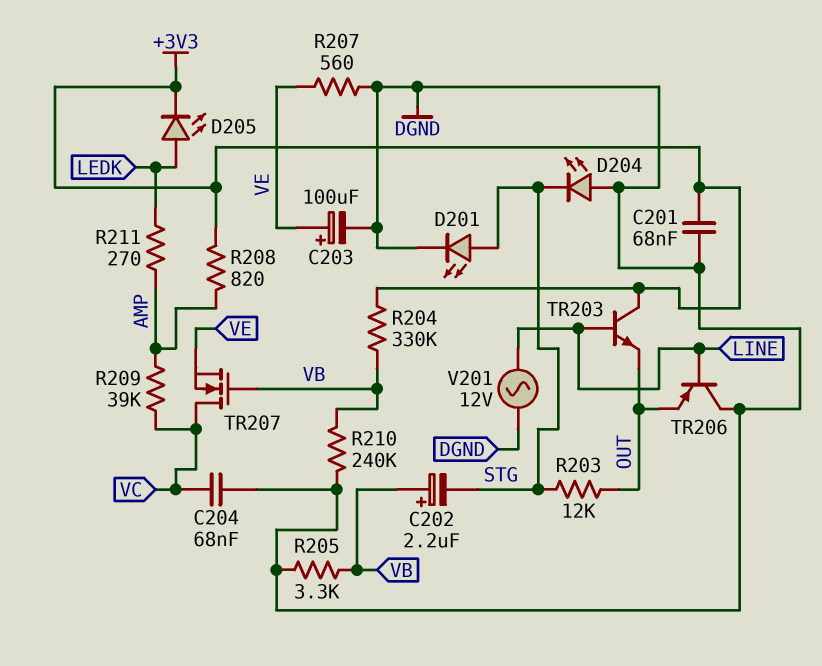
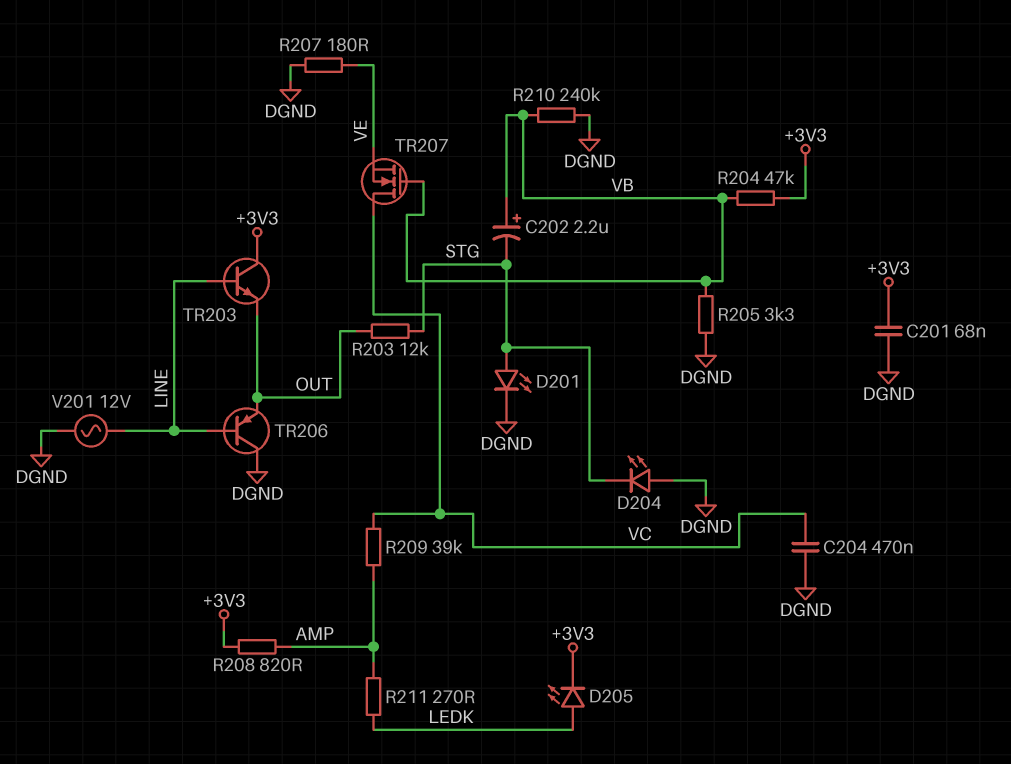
C203: 100uF (plus VE, minus DGND) -> none
C204: 68nF (DGND, VC) -> 470nF (DGND, VC)
R204: 330k (+3V3, VB) -> 47k (+3V3, VB)
R207: 560 (DGND, VE) -> 180 (DGND, VE)

